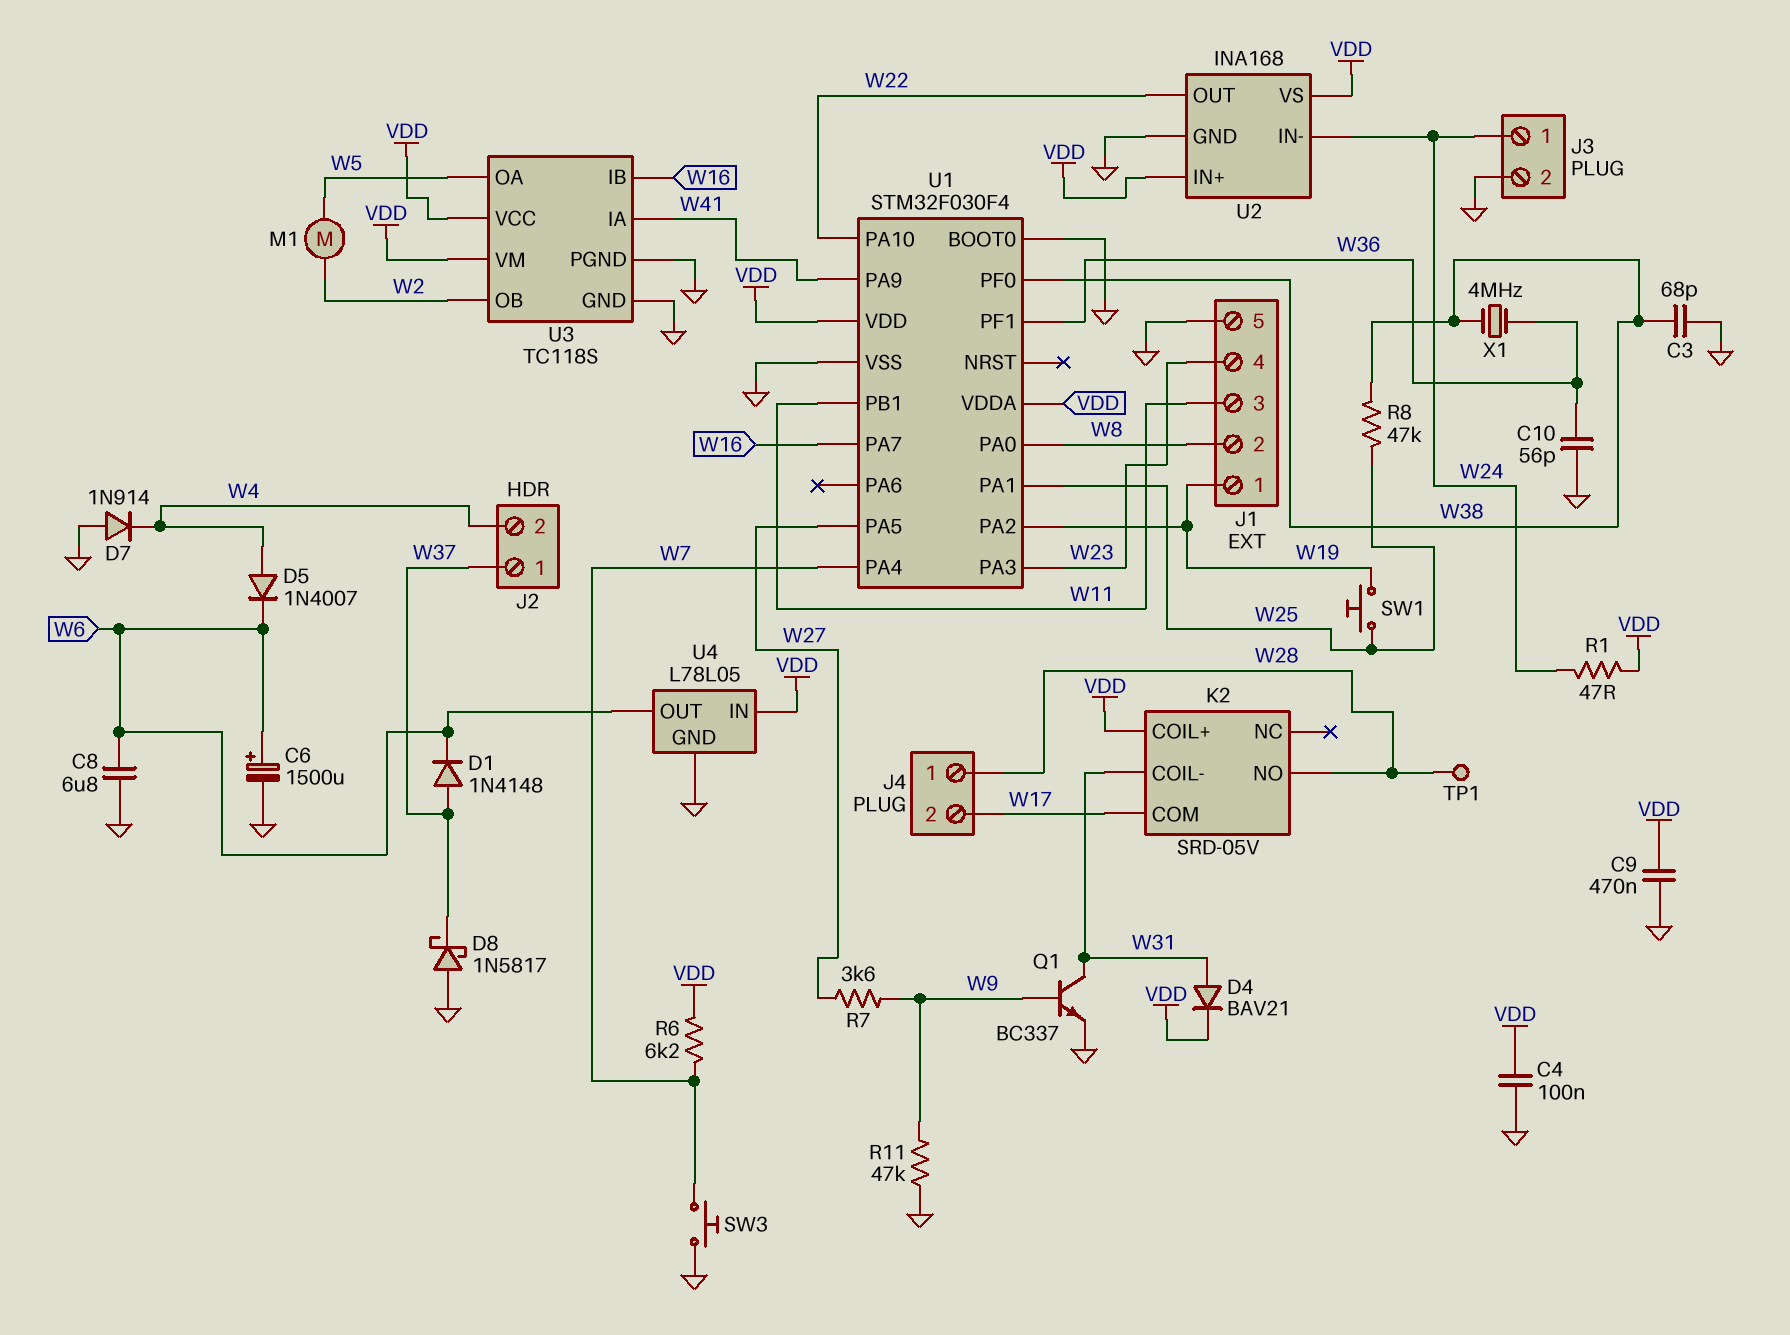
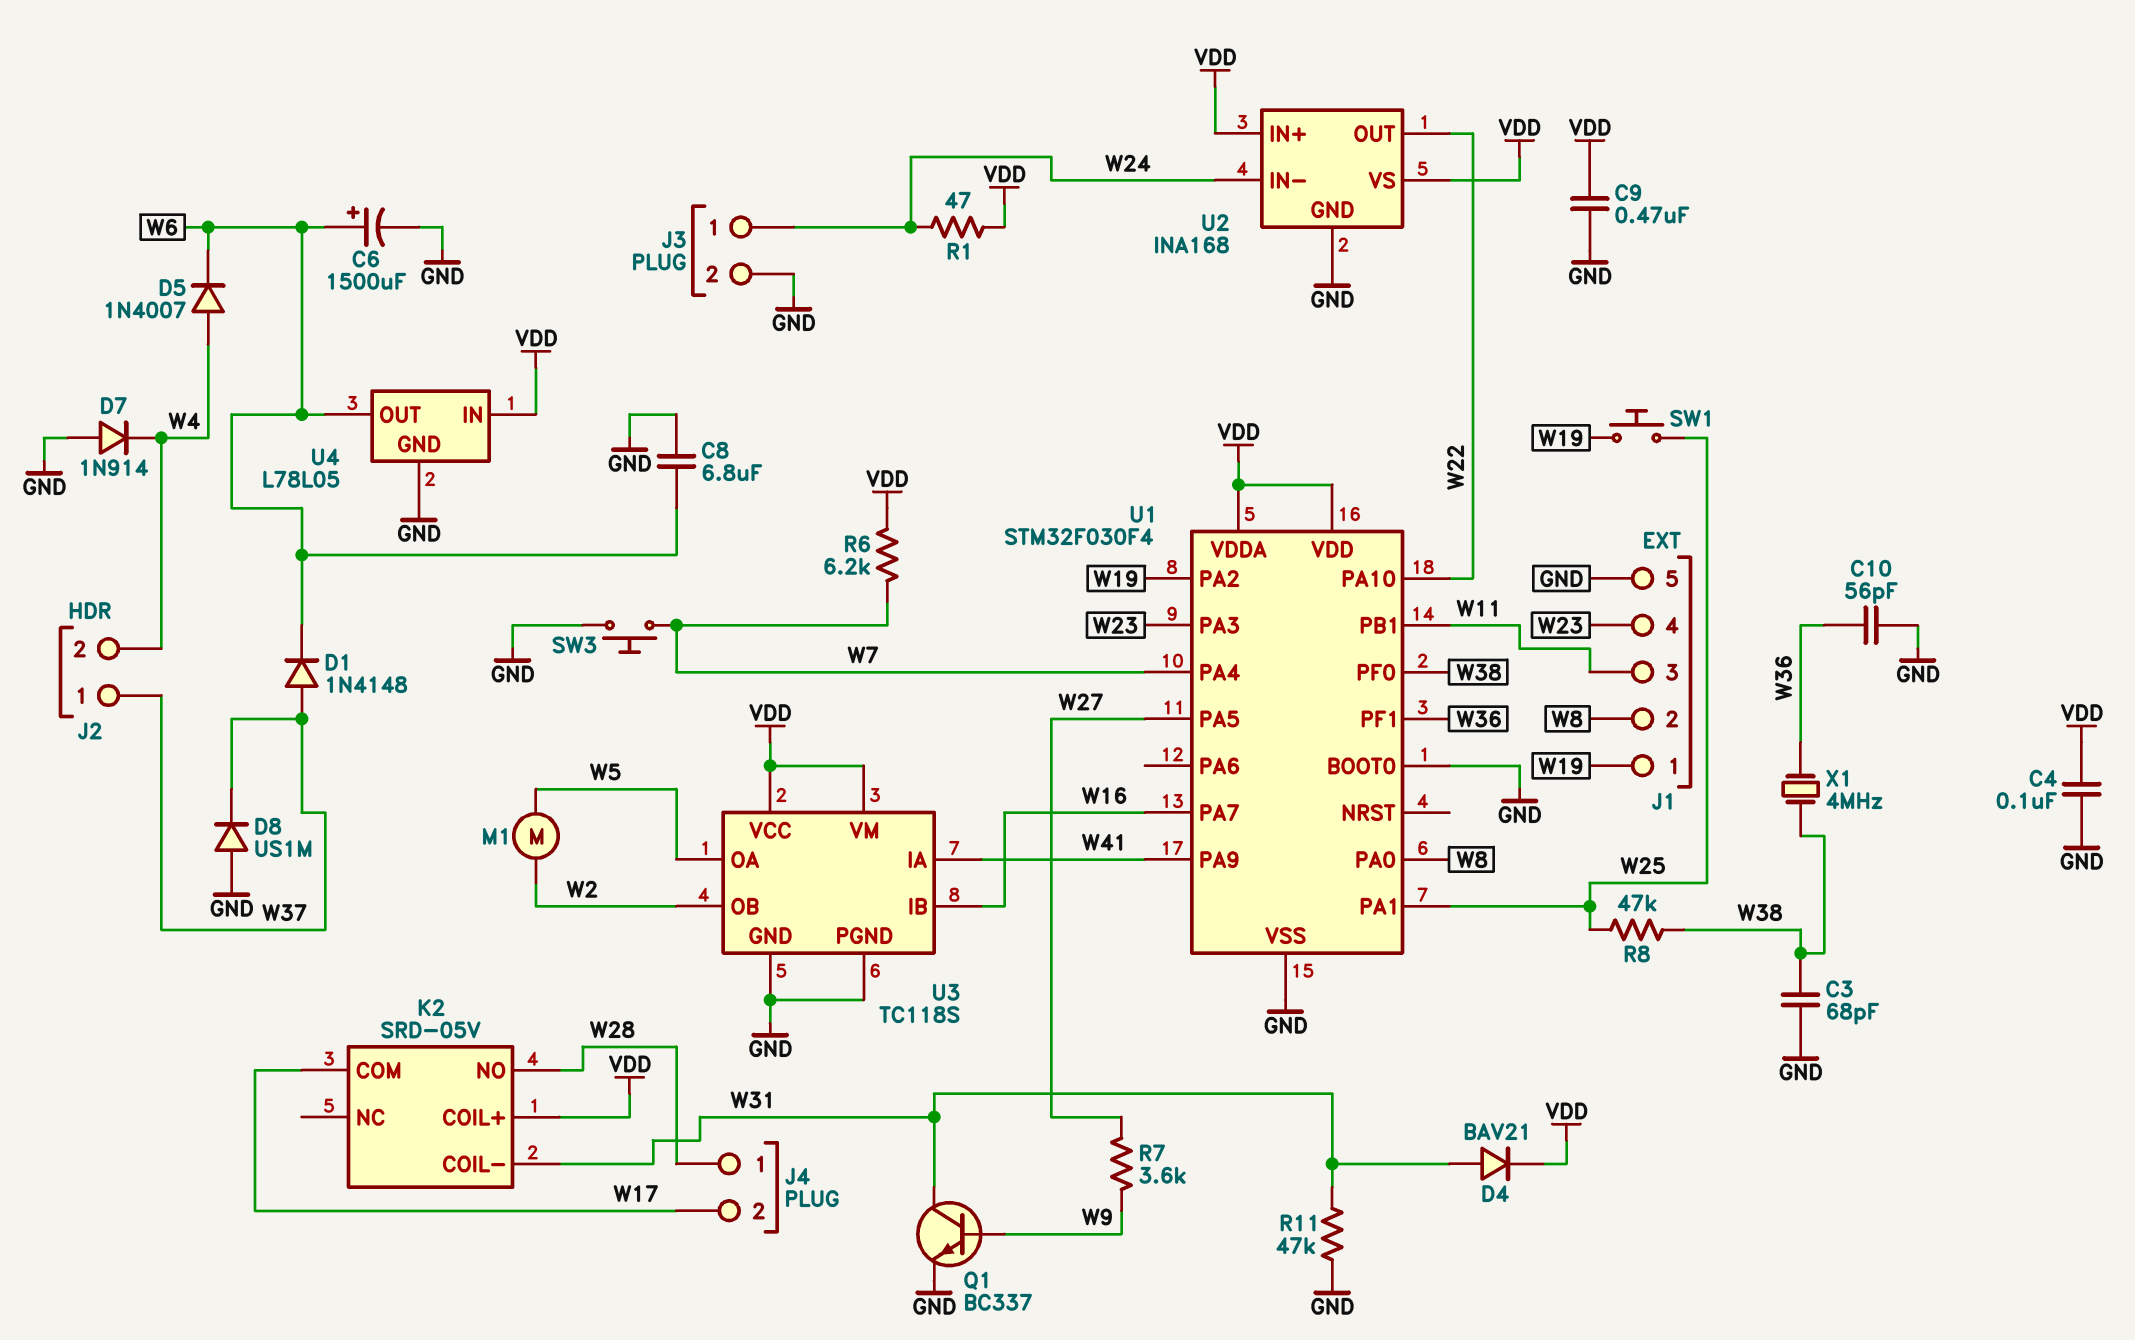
D8: schottky 1N5817 (A GND, K W37) -> diode US1M (A GND, K W37)
R11: 47k (GND, W9) -> 47k (GND, W31)
TP1: test point (W28) -> none

